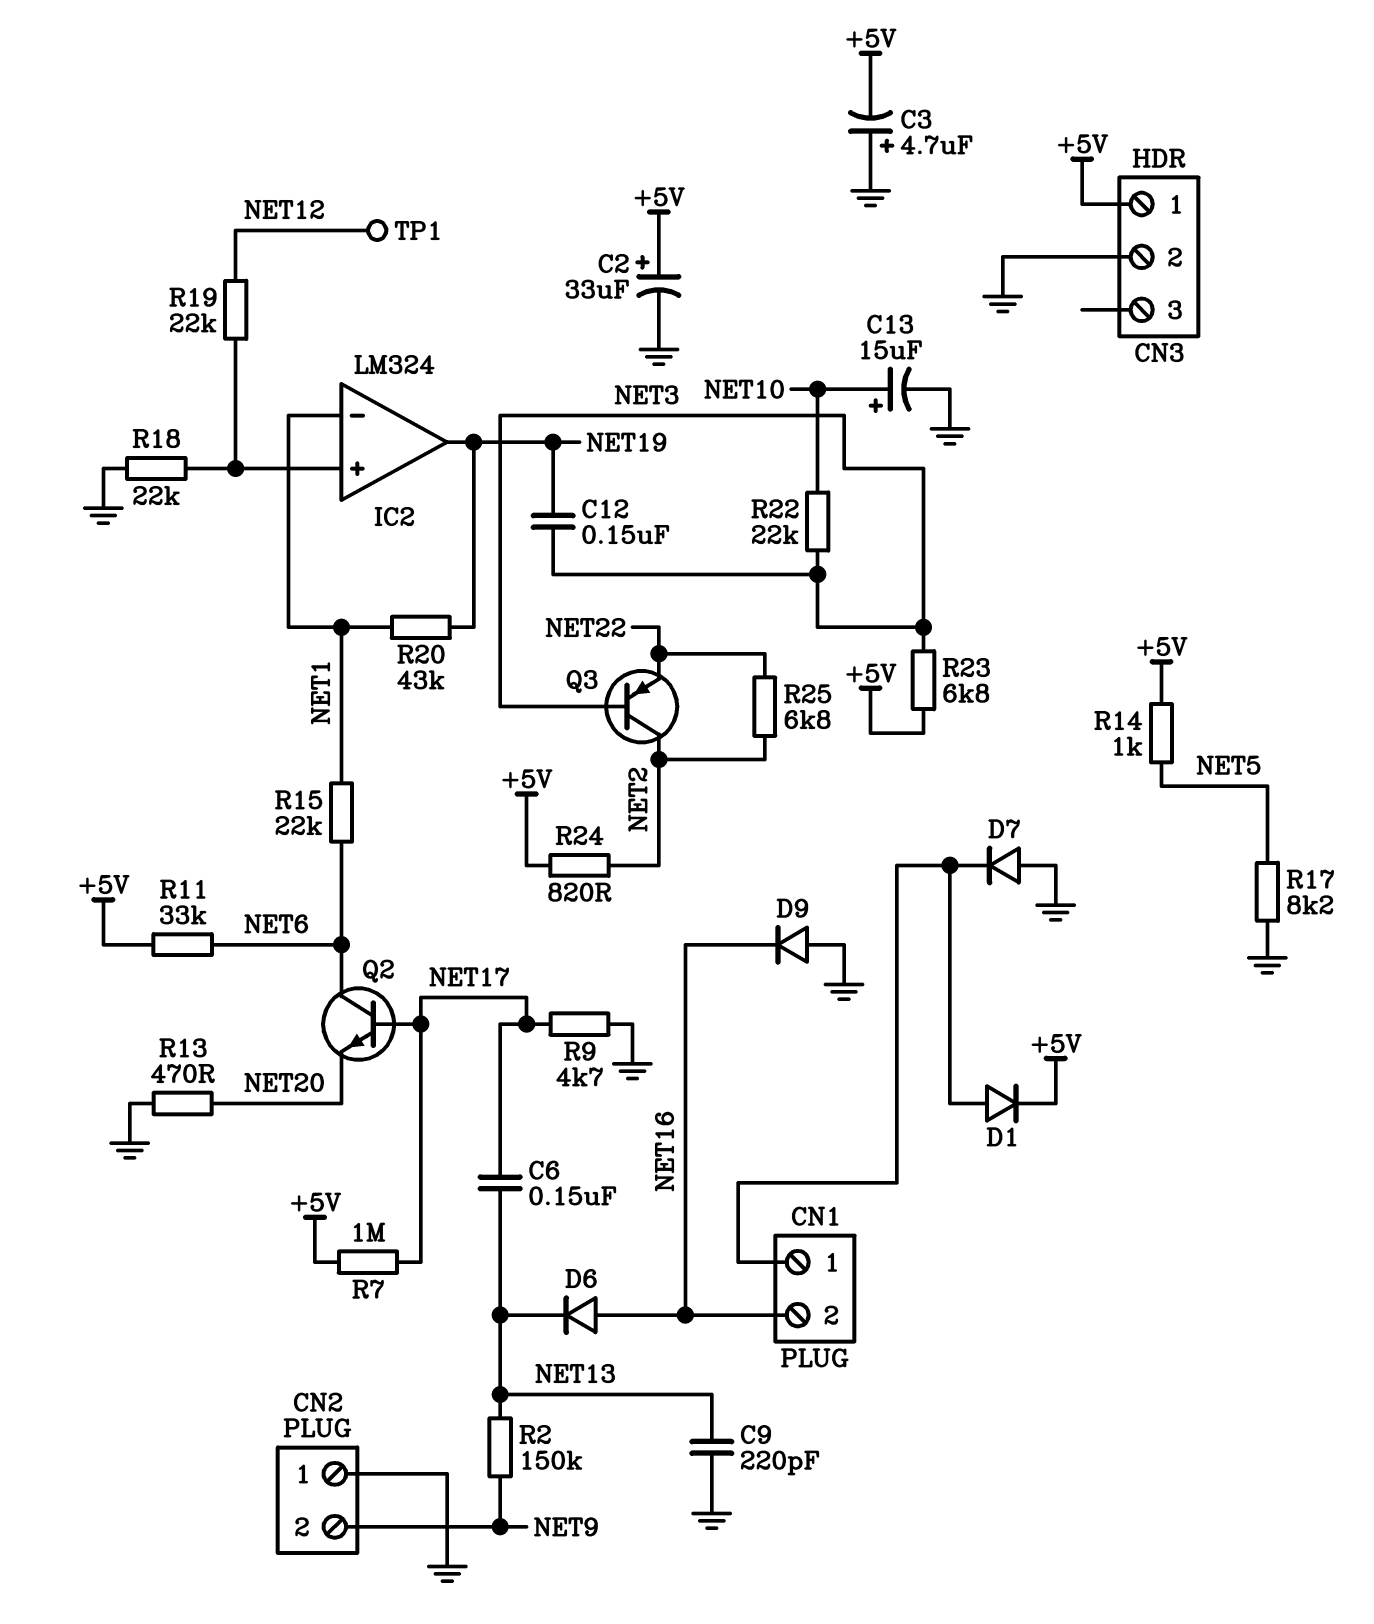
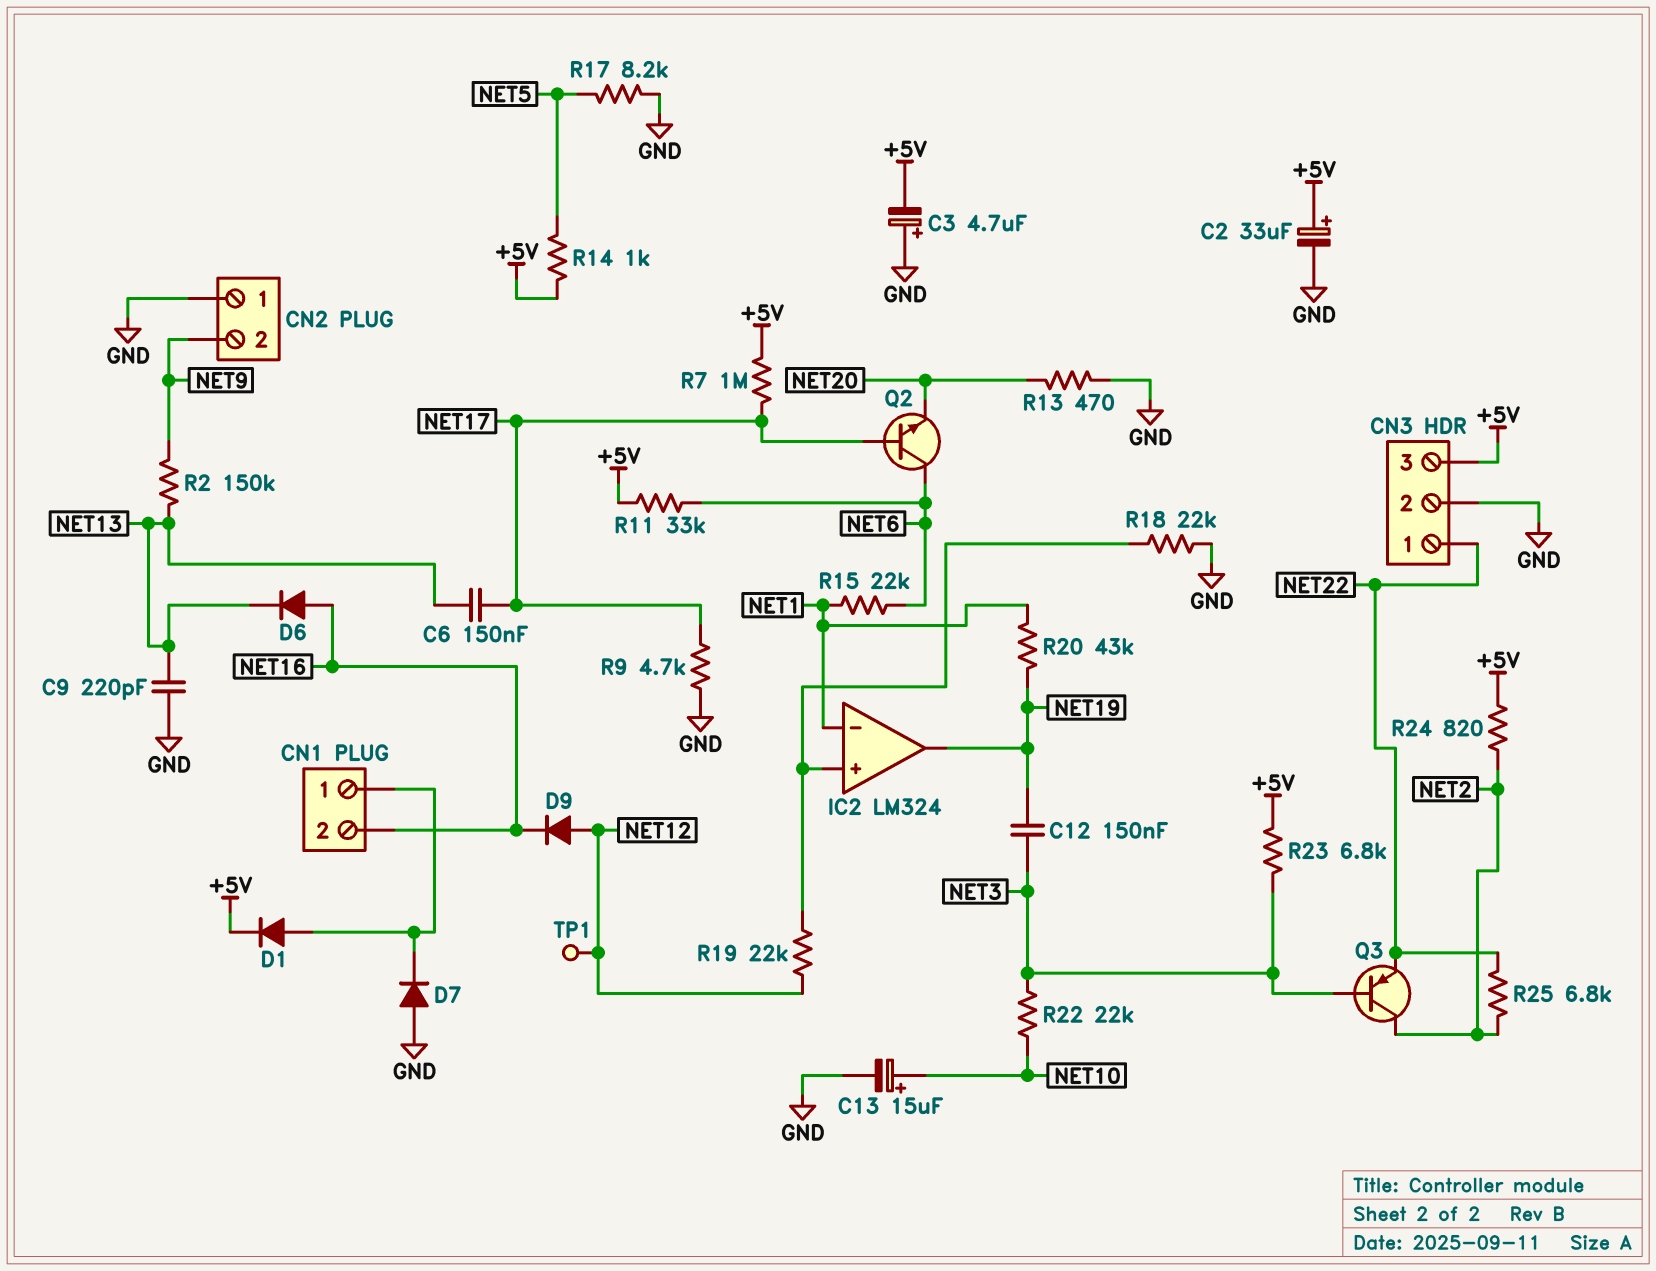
CN3 pin 1: +5V -> NET22
CN3 pin 3: none -> +5V
D9: diode (A GND, K NET16) -> diode (A NET12, K NET16)

